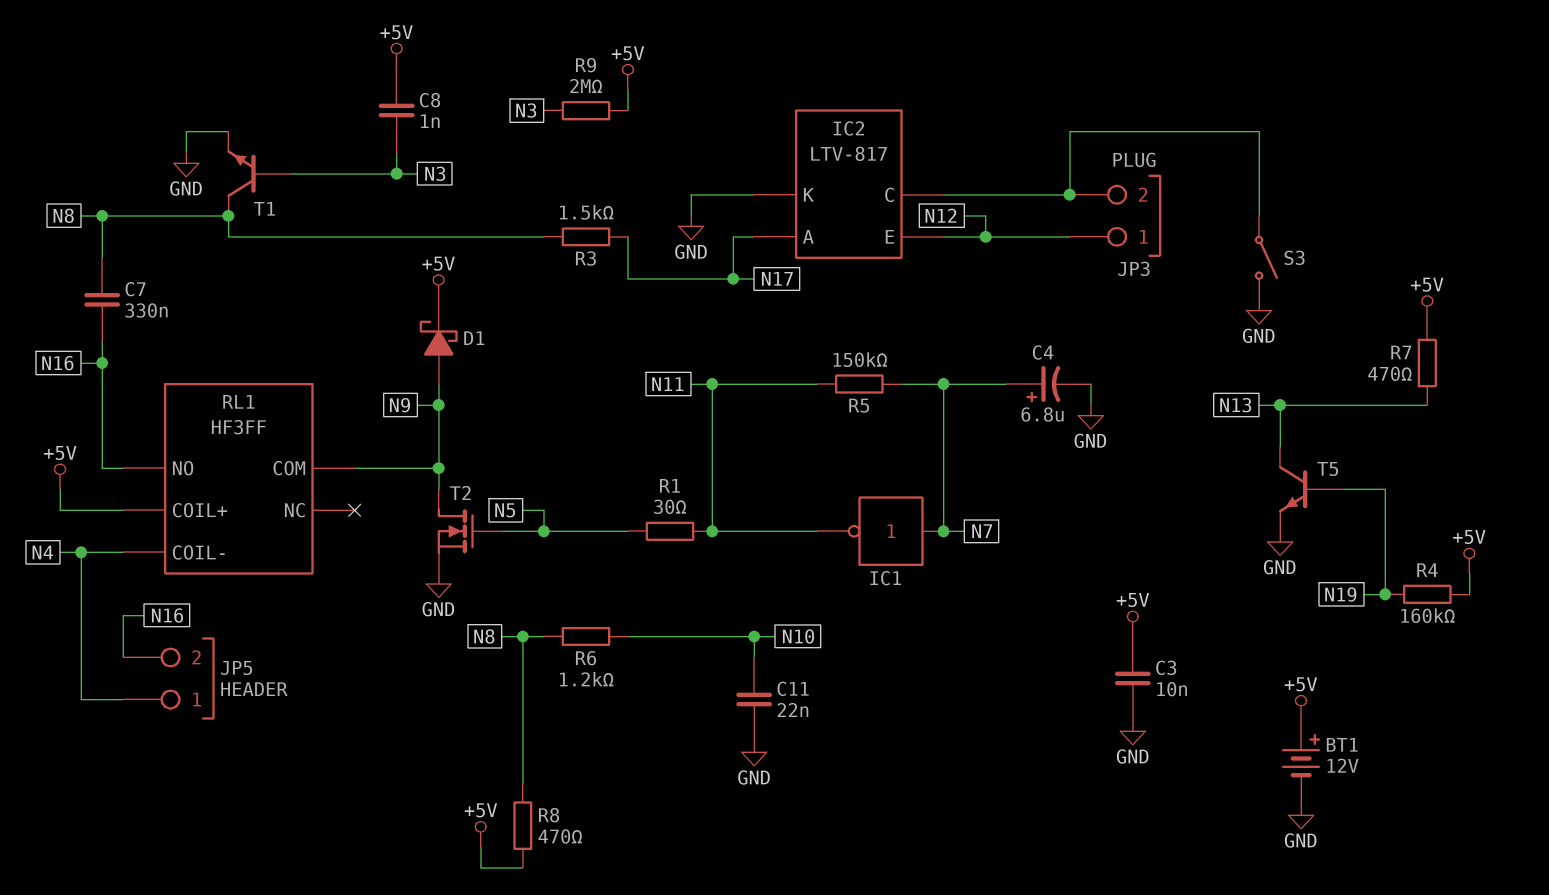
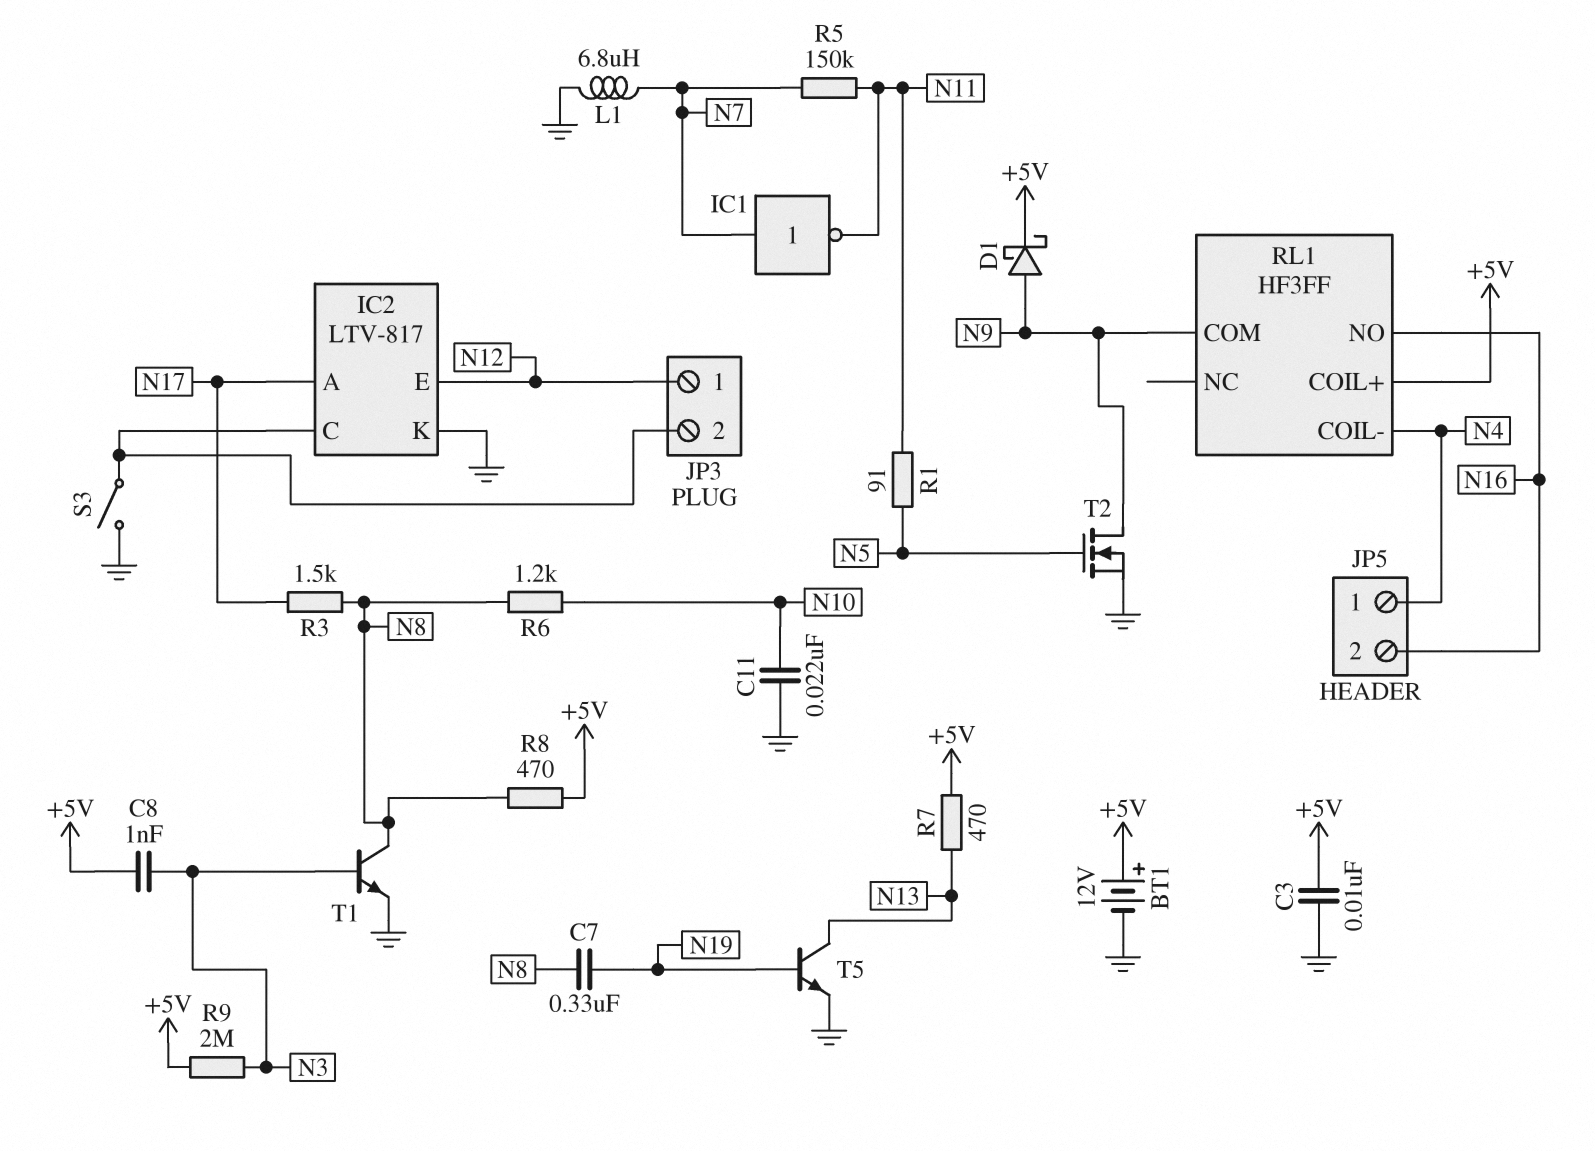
C4: 6.8uF (plus N7, minus GND) -> none
C7: 330nF (N8, N16) -> 330nF (N8, N19)
L1: none -> 6.8uH (GND, N7)
R1: 30 (N5, N11) -> 91 (N5, N11)
R4: 160k (+5V, N19) -> none

